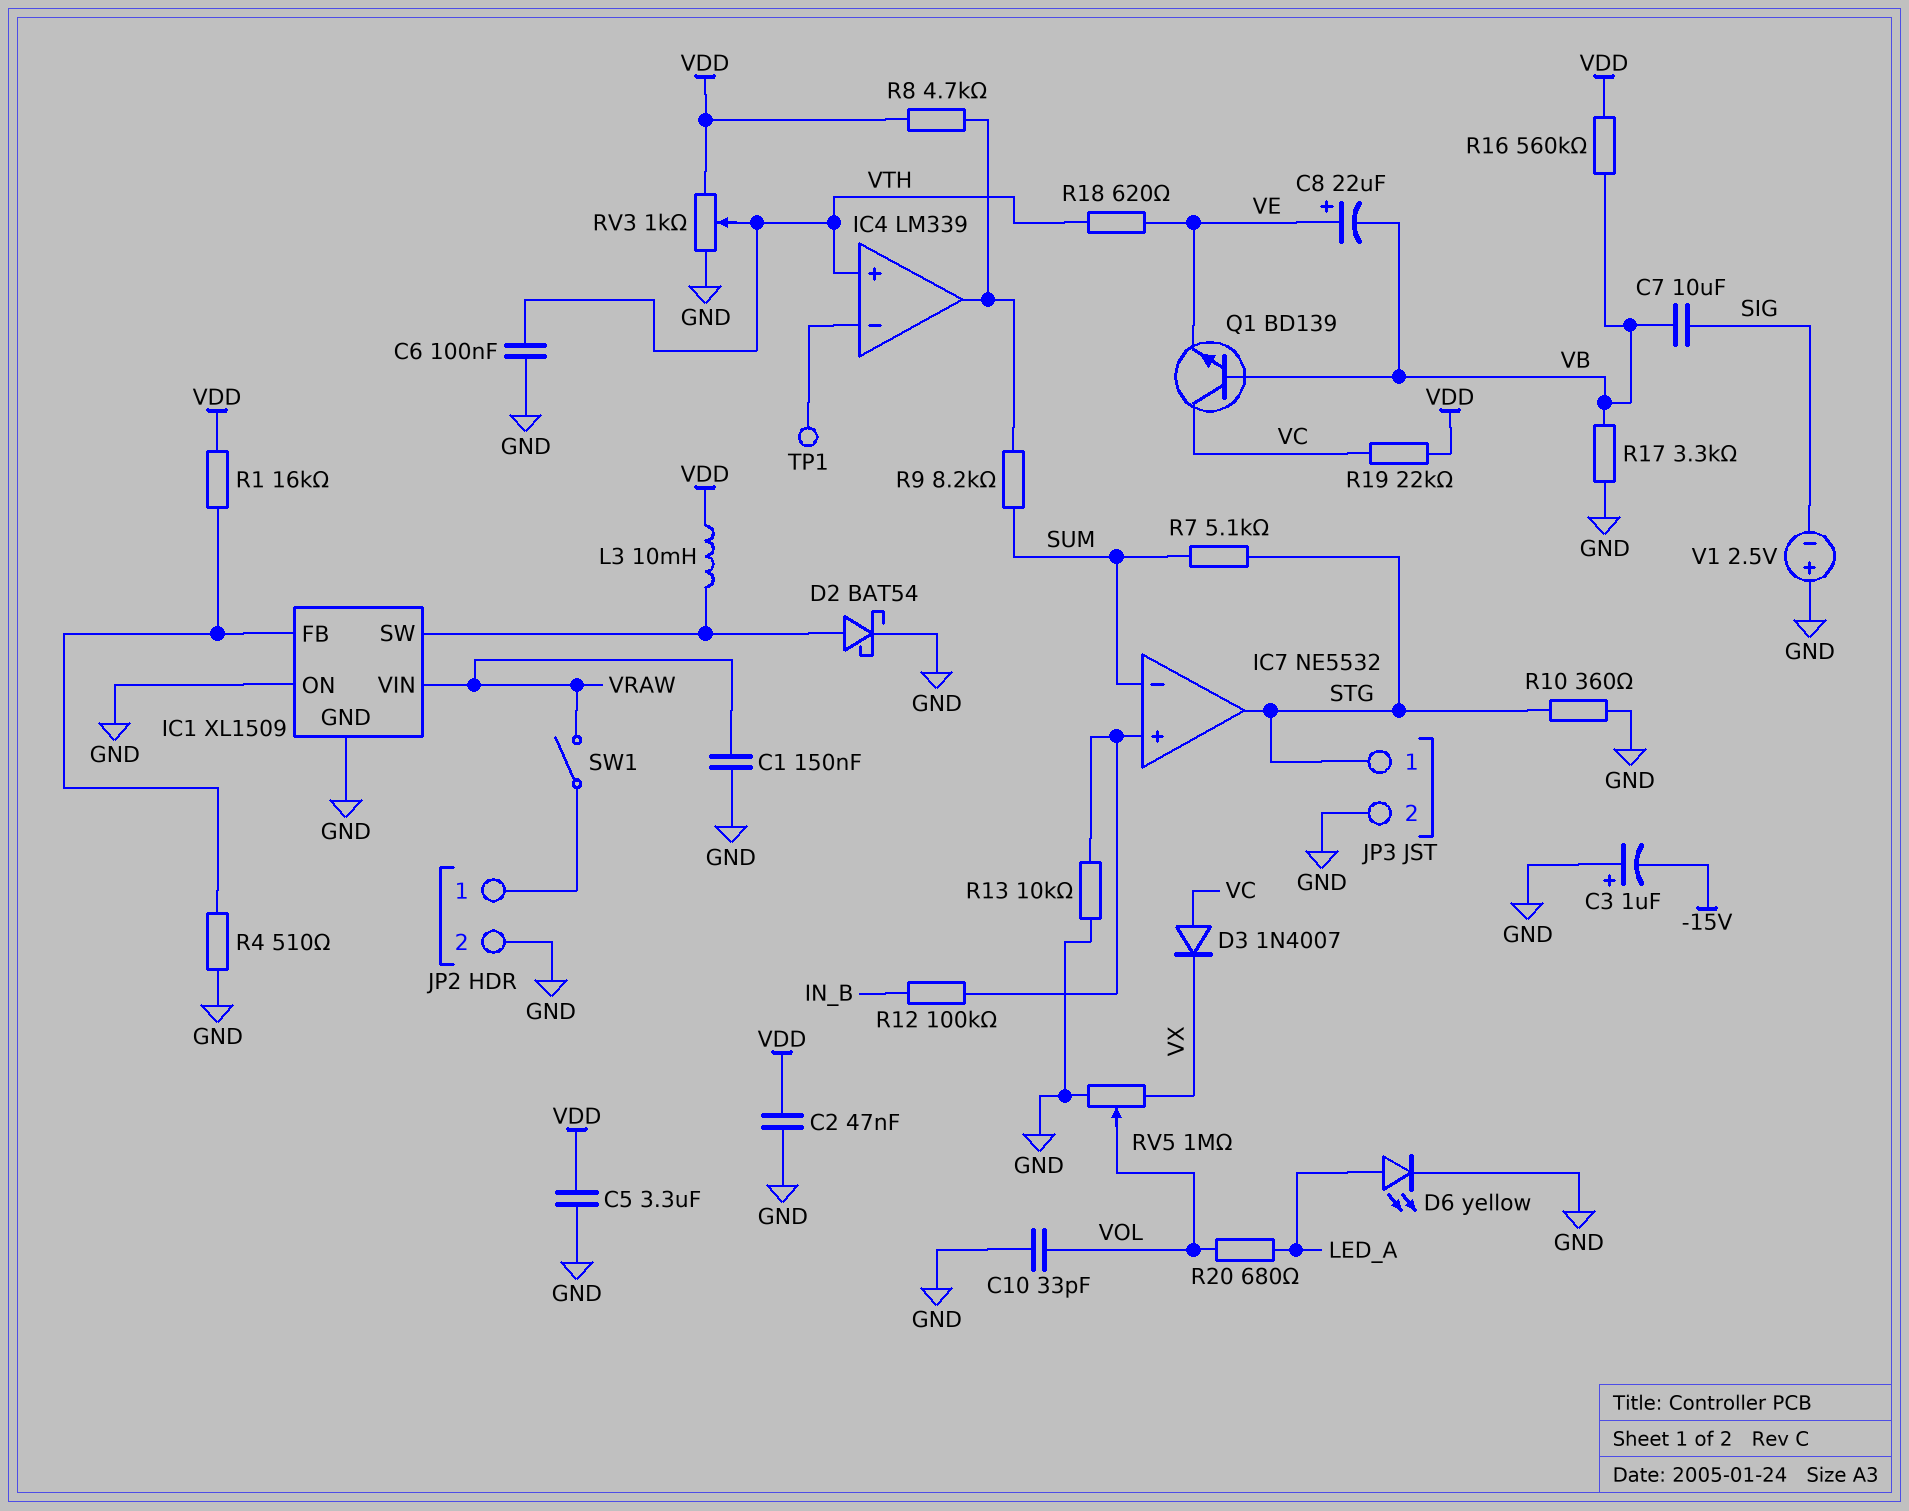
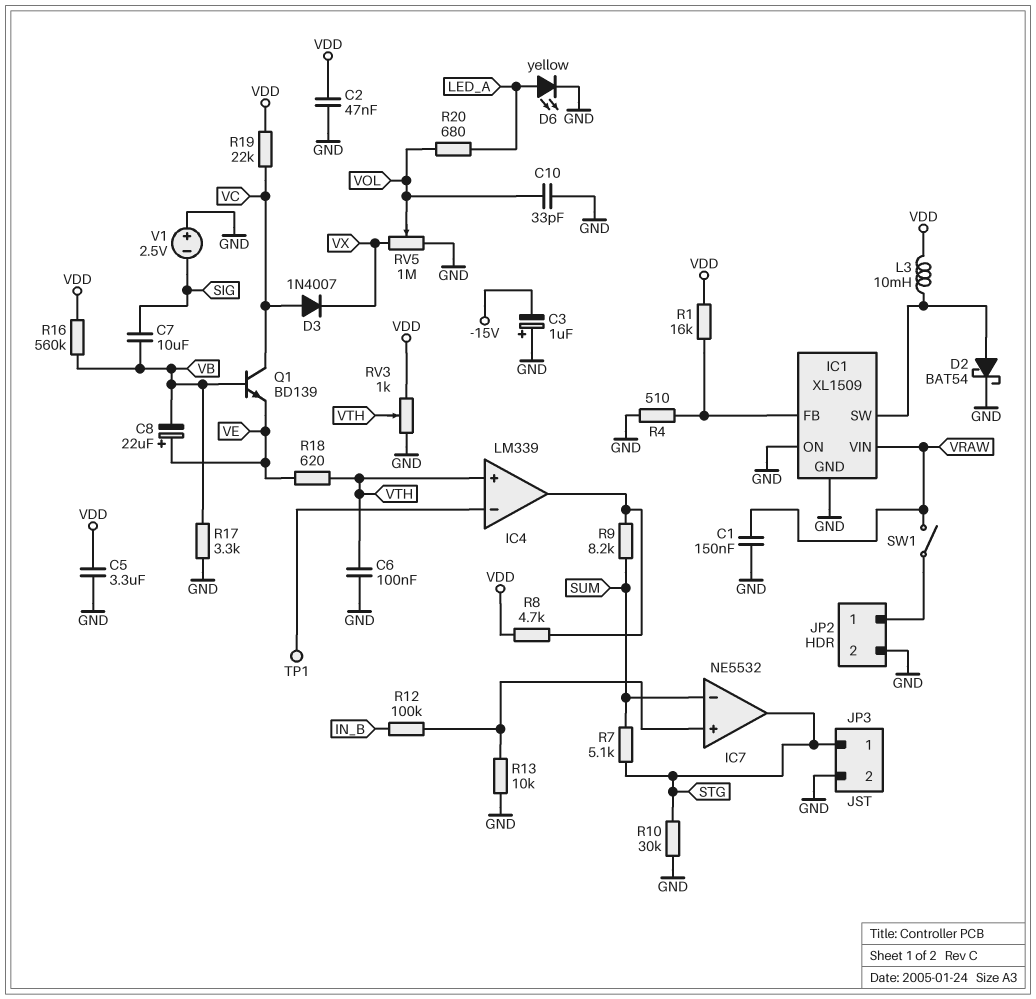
R10: 360 (GND, STG) -> 30k (GND, STG)

